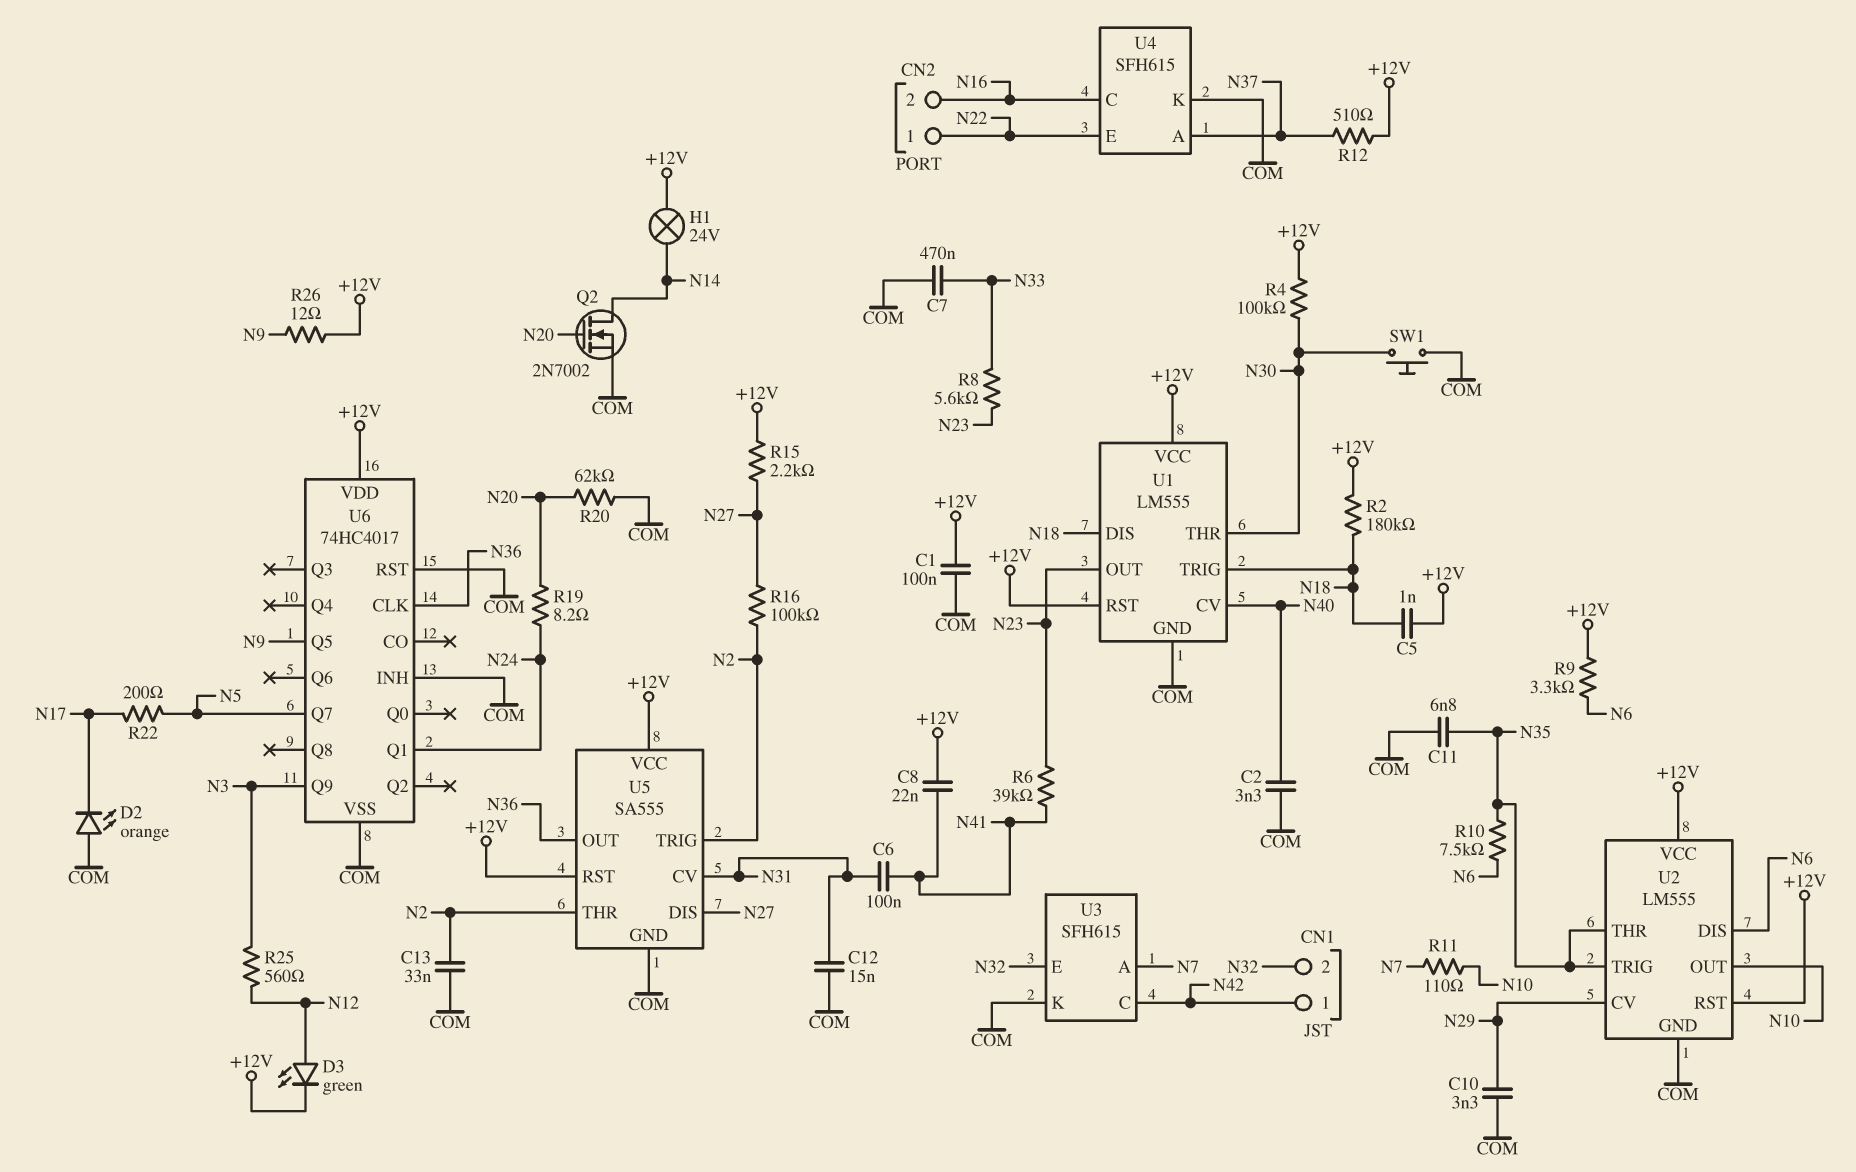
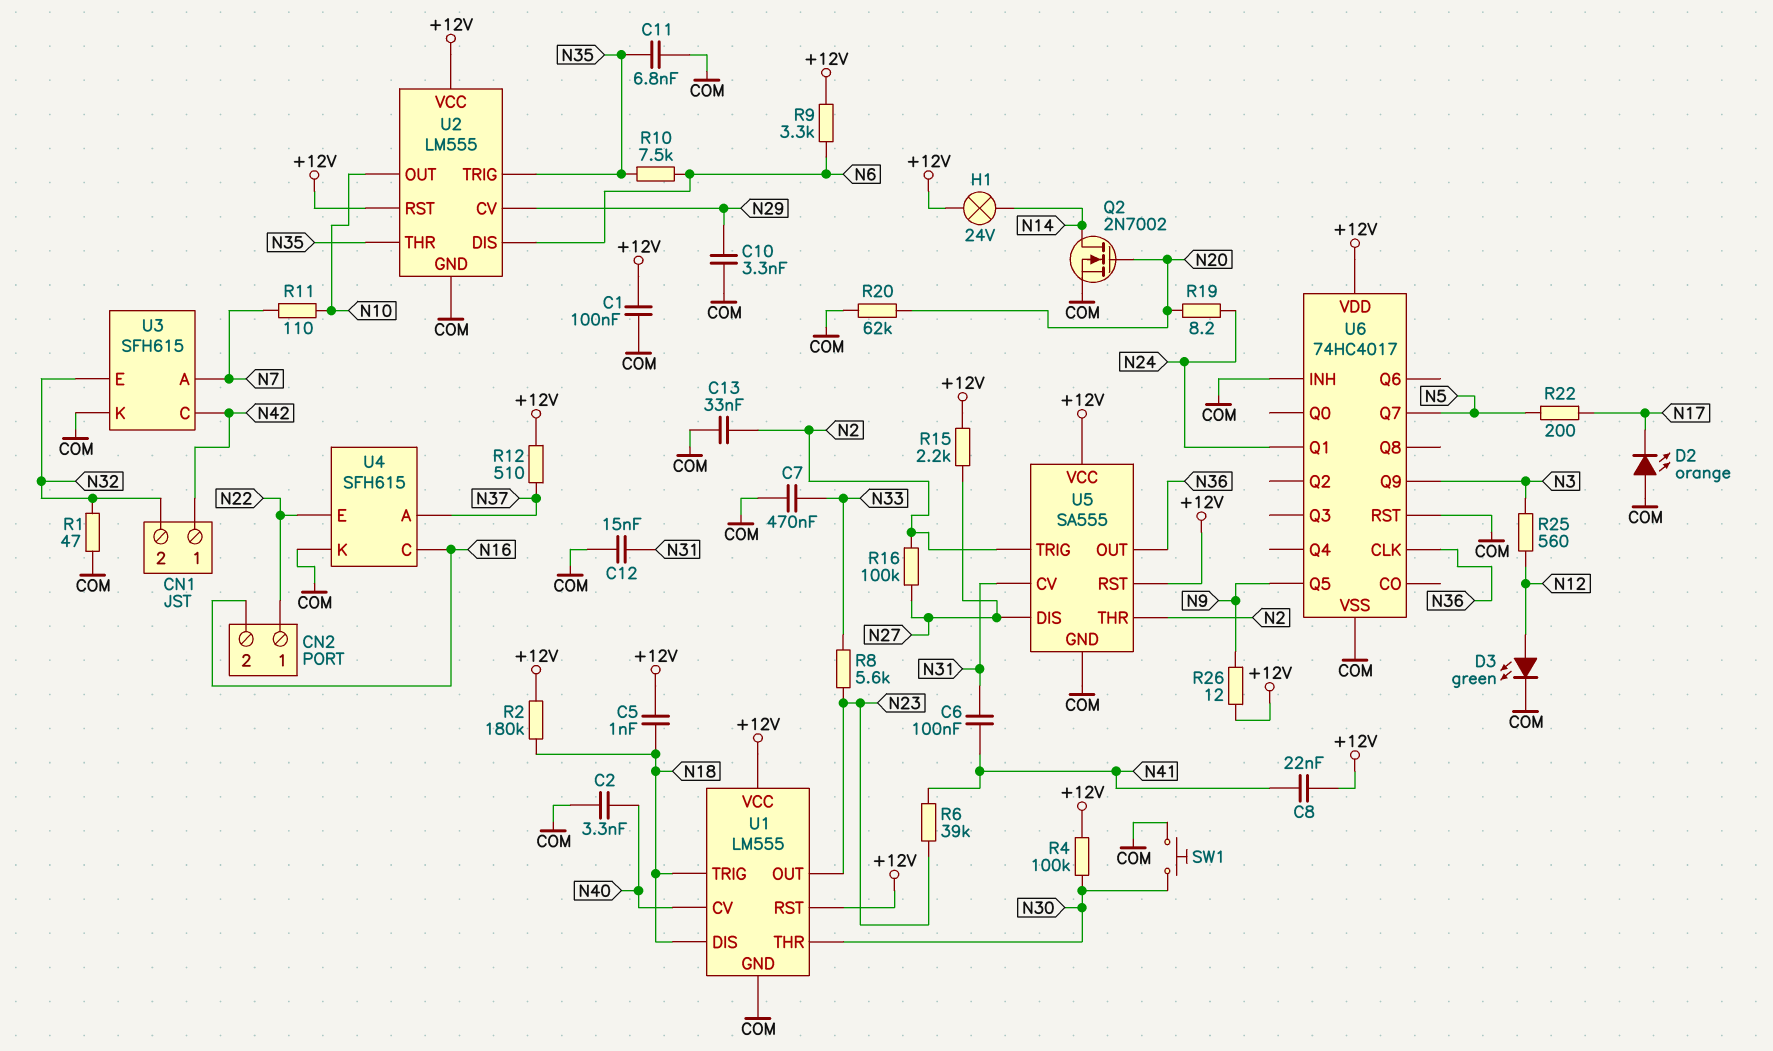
D3: LED green (A N12, K +12V) -> LED green (A N12, K COM)
R1: none -> 47 (COM, N32)

